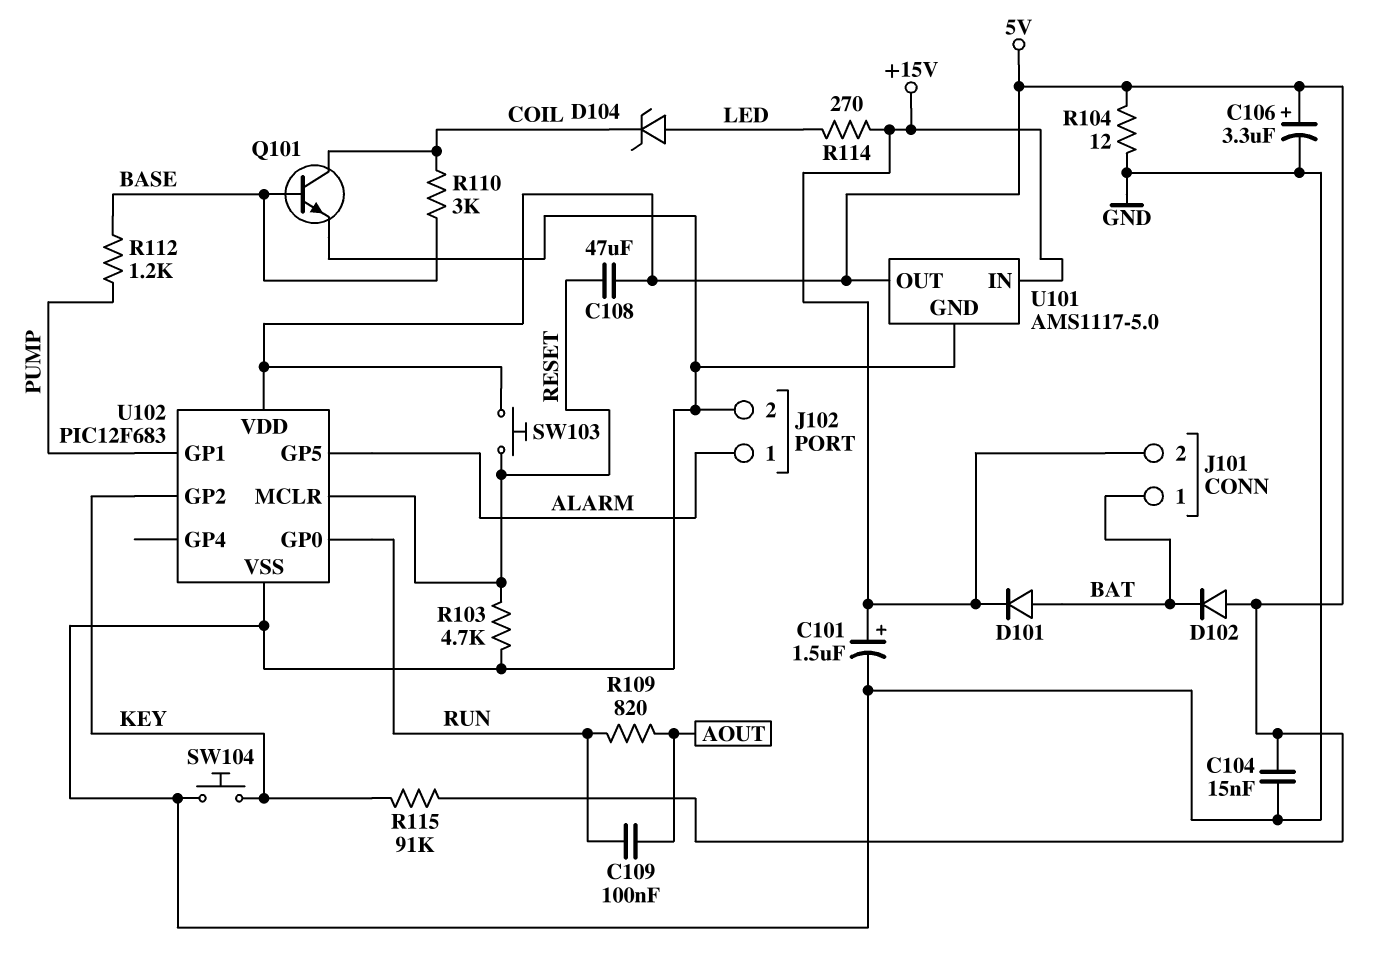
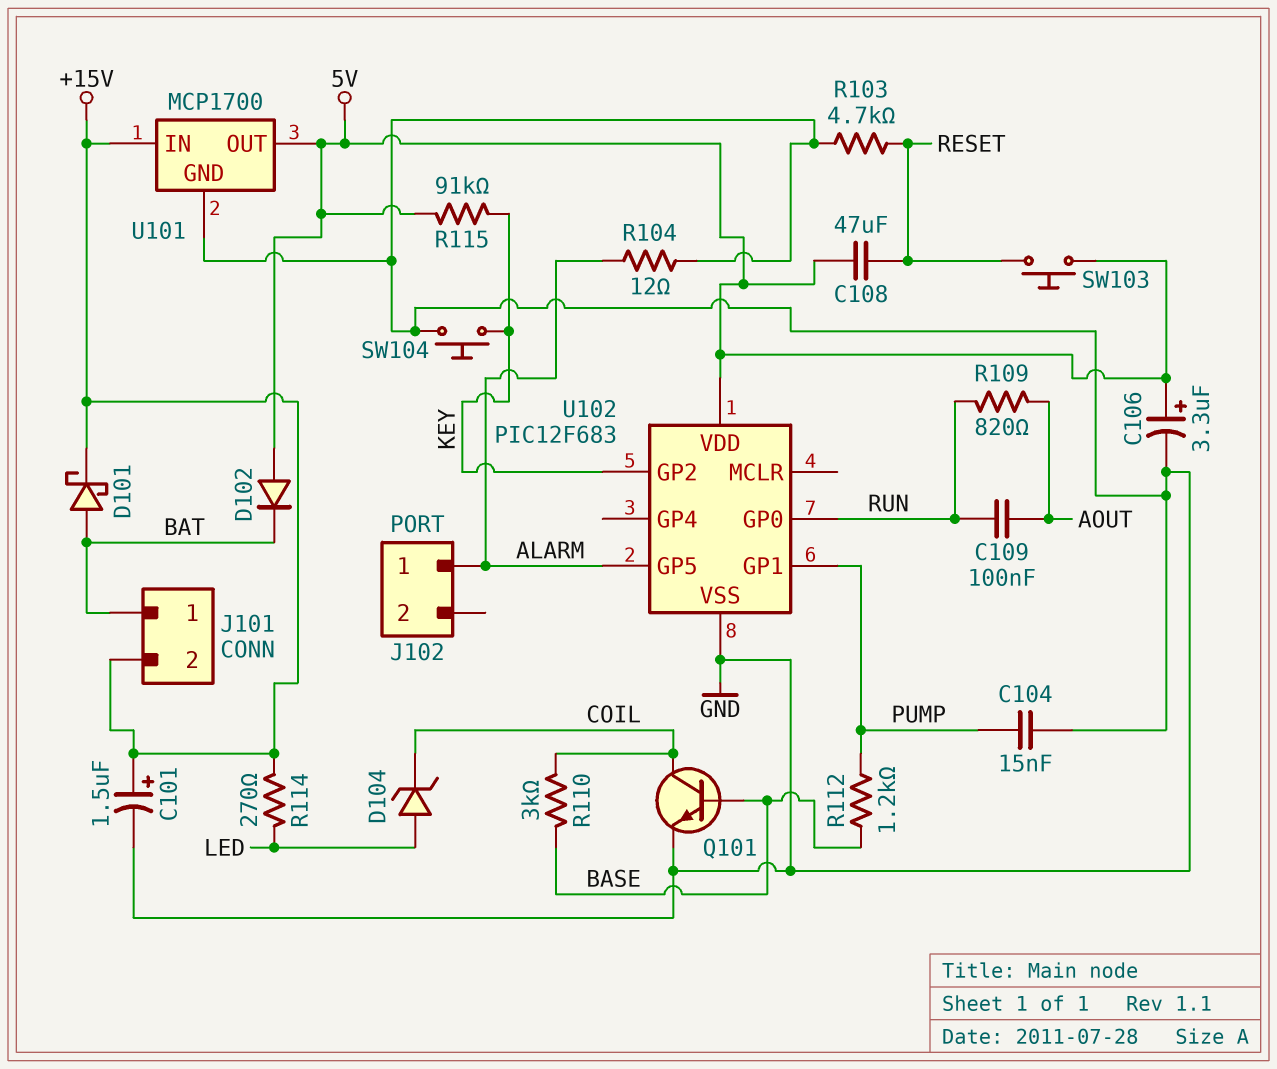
C104: 15nF (5V, GND) -> 15nF (GND, PUMP)
D101: diode (A BAT, K +15V) -> schottky (A BAT, K +15V)
J102 pin 2: GND -> none
R104: 12 (5V, GND) -> 12 (ALARM, GND)
U101: AMS1117-5.0 -> MCP1700
U102 pin MCLR: RESET -> none

